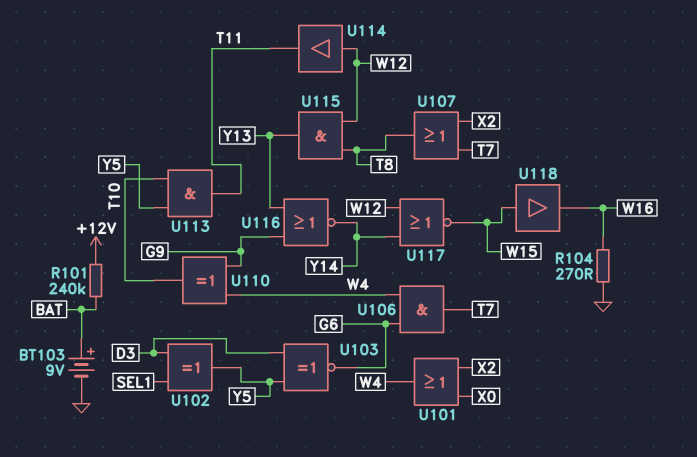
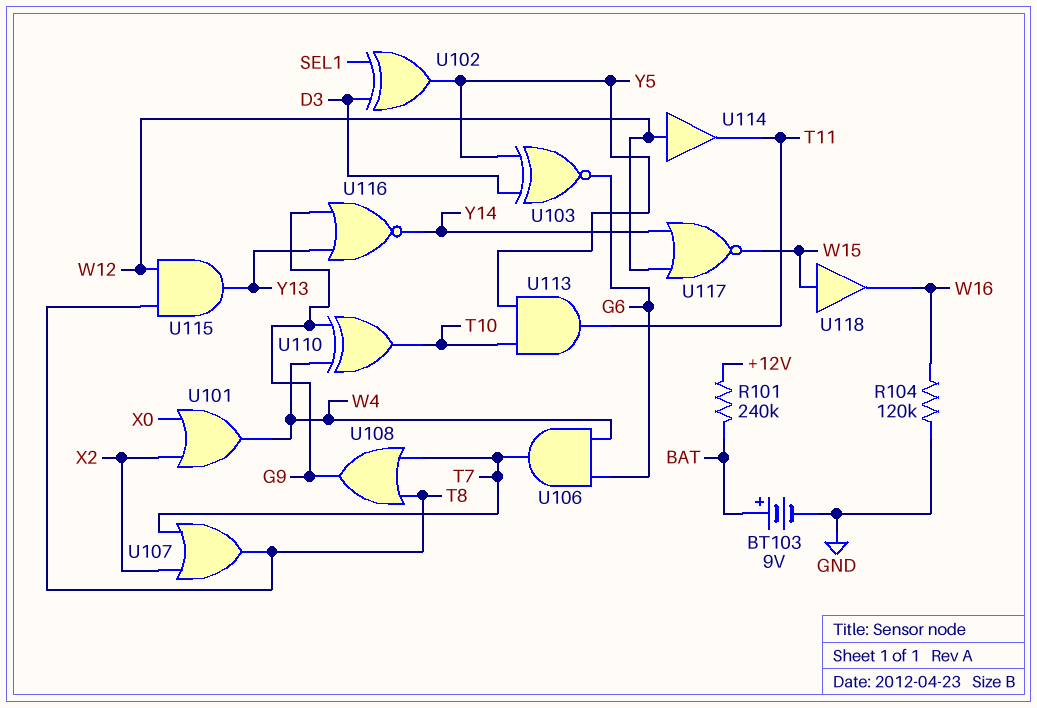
R104: 270 (GND, W16) -> 120k (GND, W16)
U108: none -> OR (in T7, in T8, out G9)

